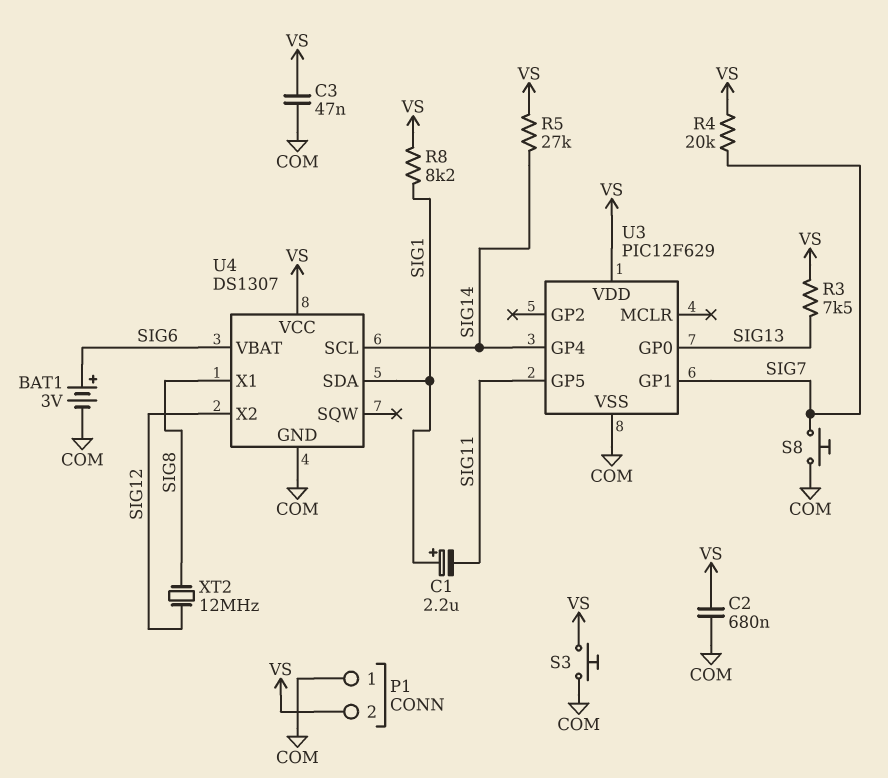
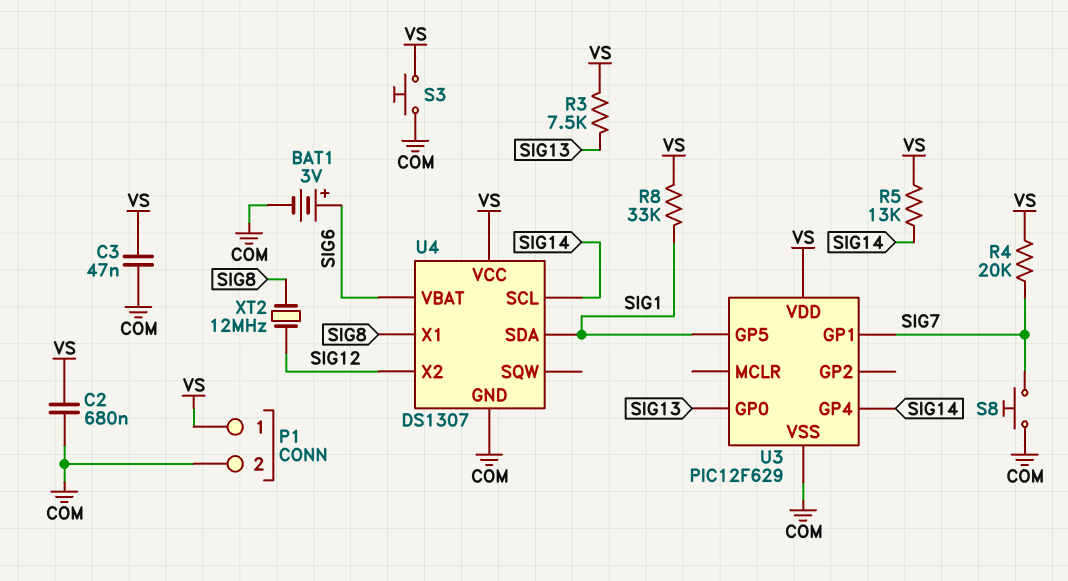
C1: 2.2uF (plus SIG1, minus SIG11) -> none
P1 pin 1: COM -> VS
P1 pin 2: VS -> COM
R5: 27k (SIG14, VS) -> 13k (SIG14, VS)
R8: 8.2k (SIG1, VS) -> 33k (SIG1, VS)
U3 pin GP5: SIG11 -> SIG1

